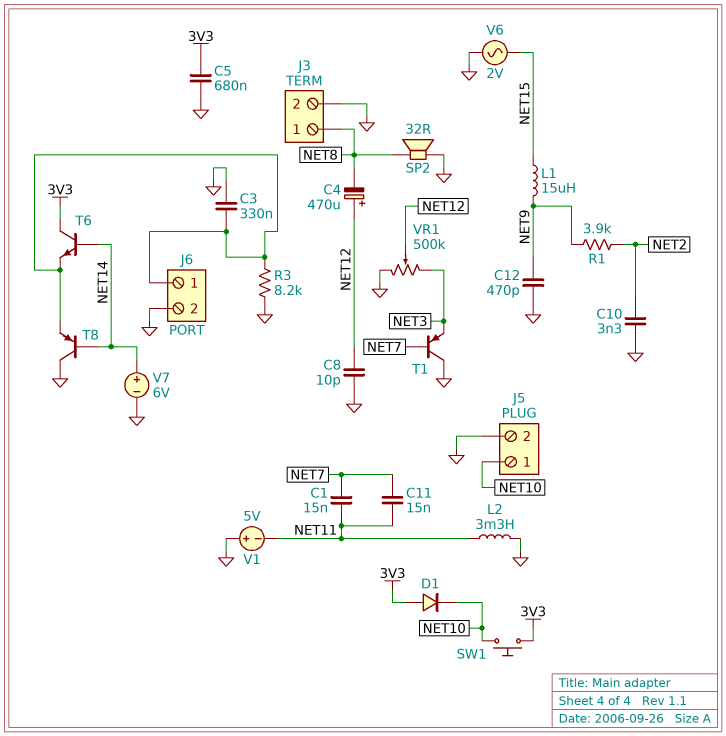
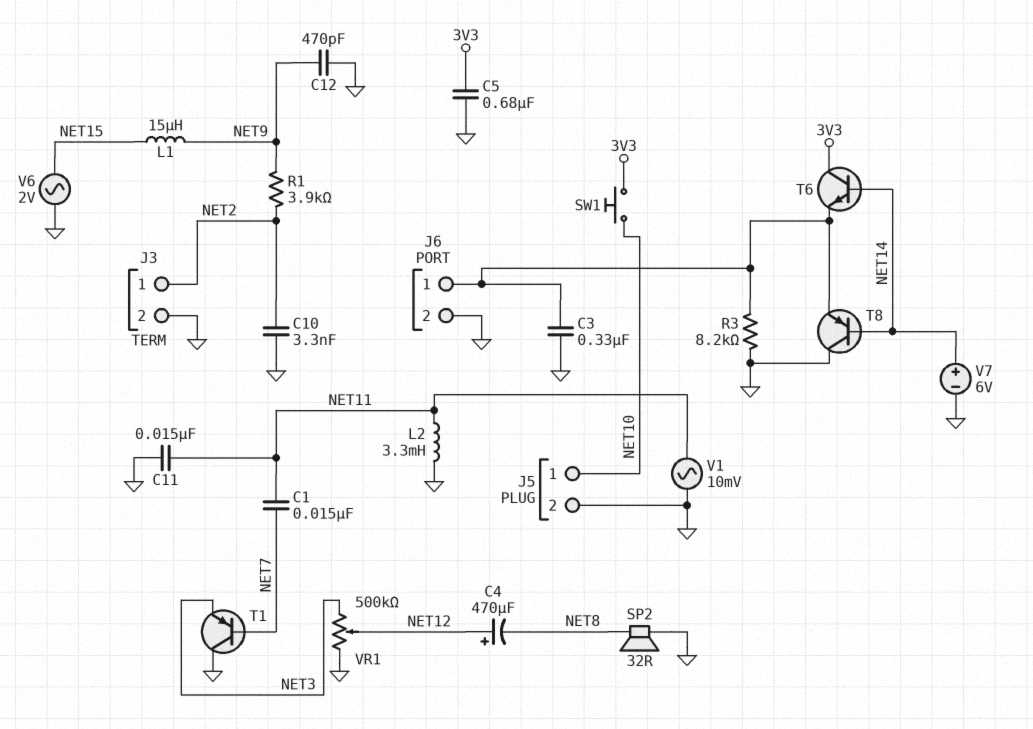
C8: 10pF (GND, NET12) -> none
C11: 15nF (NET7, NET11) -> 15nF (GND, NET11)
D1: diode (A 3V3, K NET10) -> none
J3 pin 1: NET8 -> NET2
V1: 5V (plus GND, minus NET11) -> AC 10mV (GND, NET11)

